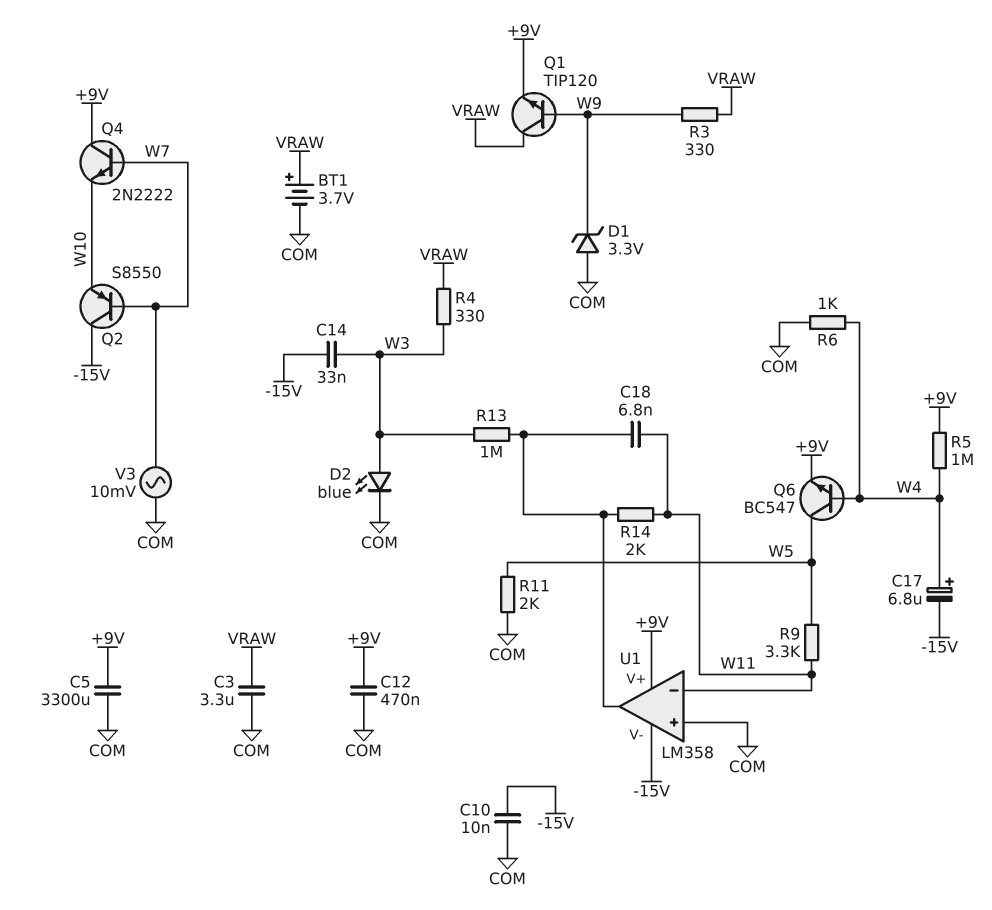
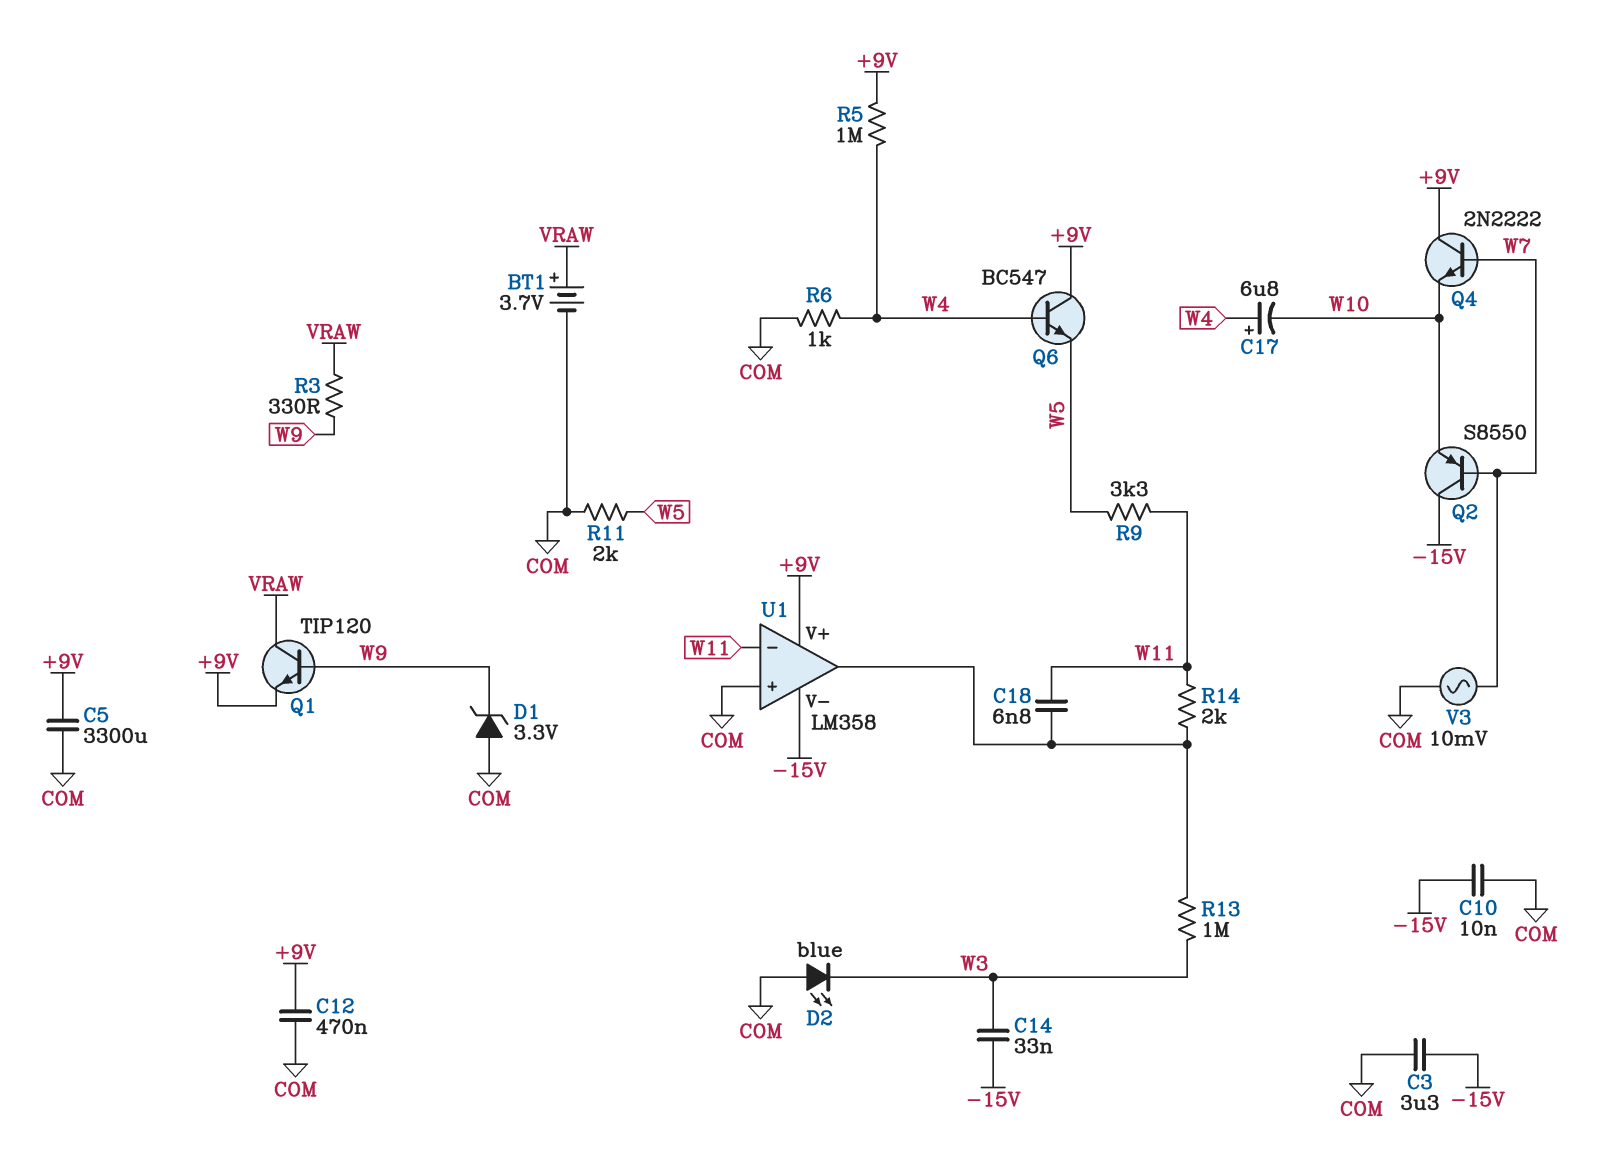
C3: 3.3uF (COM, VRAW) -> 3.3uF (-15V, COM)
C17: 6.8uF (plus W4, minus -15V) -> 6.8uF (plus W4, minus W10)
D2: LED blue (A W3, K COM) -> LED blue (A COM, K W3)
Q6: NPN BC547 (B W4, C W5, E +9V) -> NPN BC547 (B W4, C +9V, E W5)
R4: 330 (VRAW, W3) -> none

